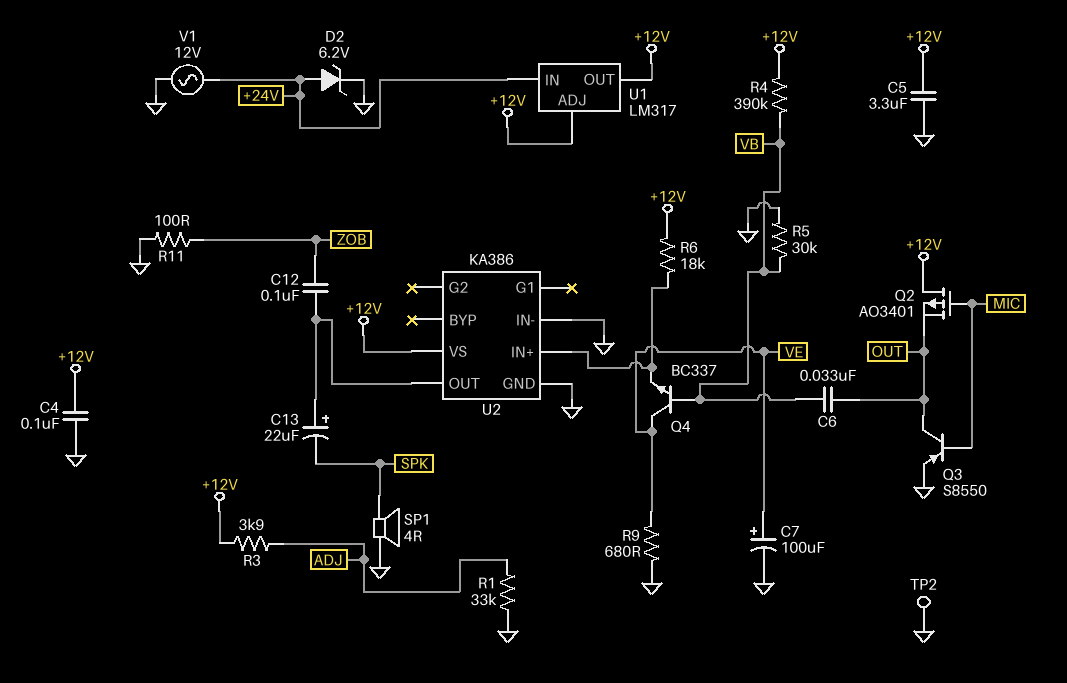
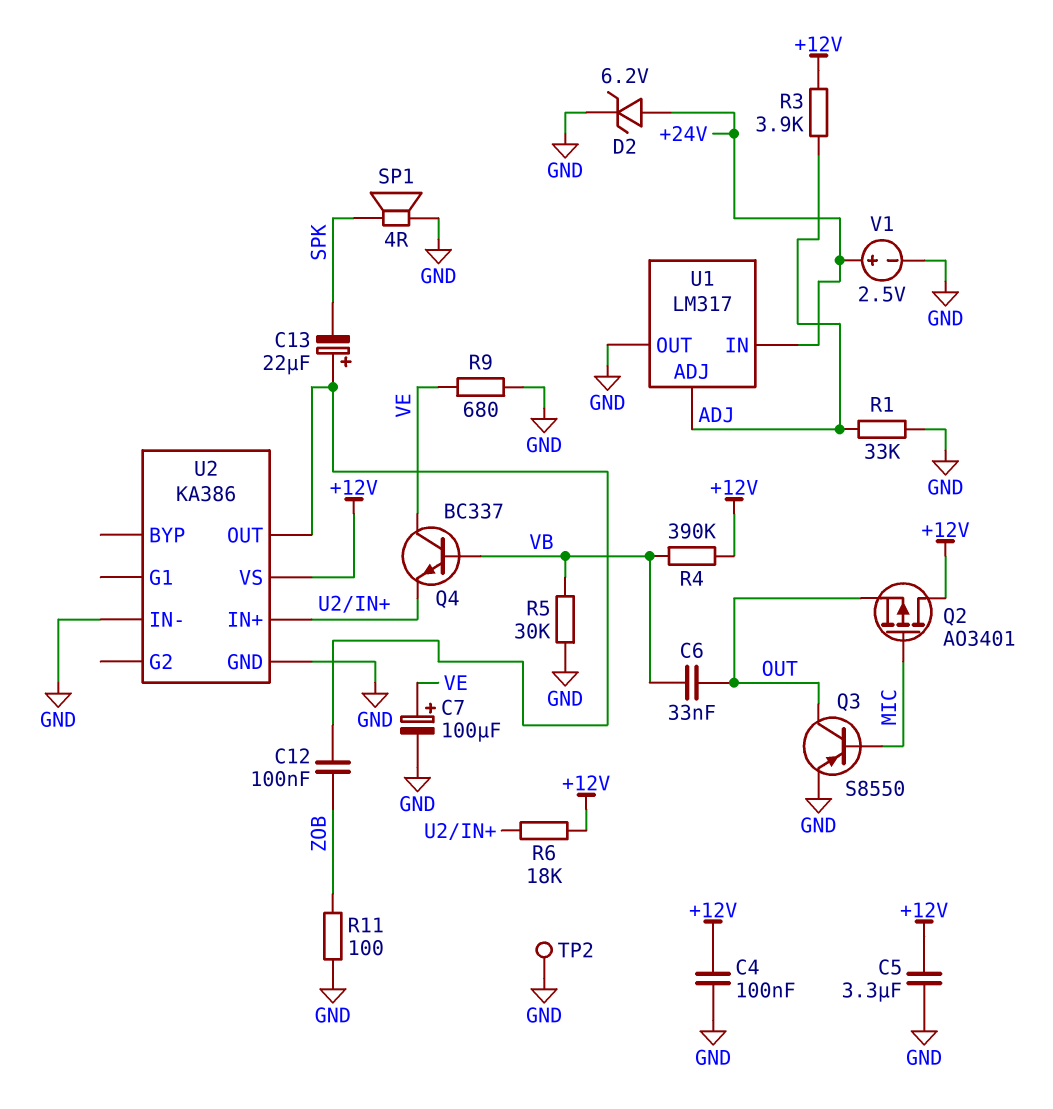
U1 pin ADJ: +12V -> ADJ
U1 pin OUT: +12V -> GND
V1: AC 12V (+24V, GND) -> 2.5V (plus +24V, minus GND)

